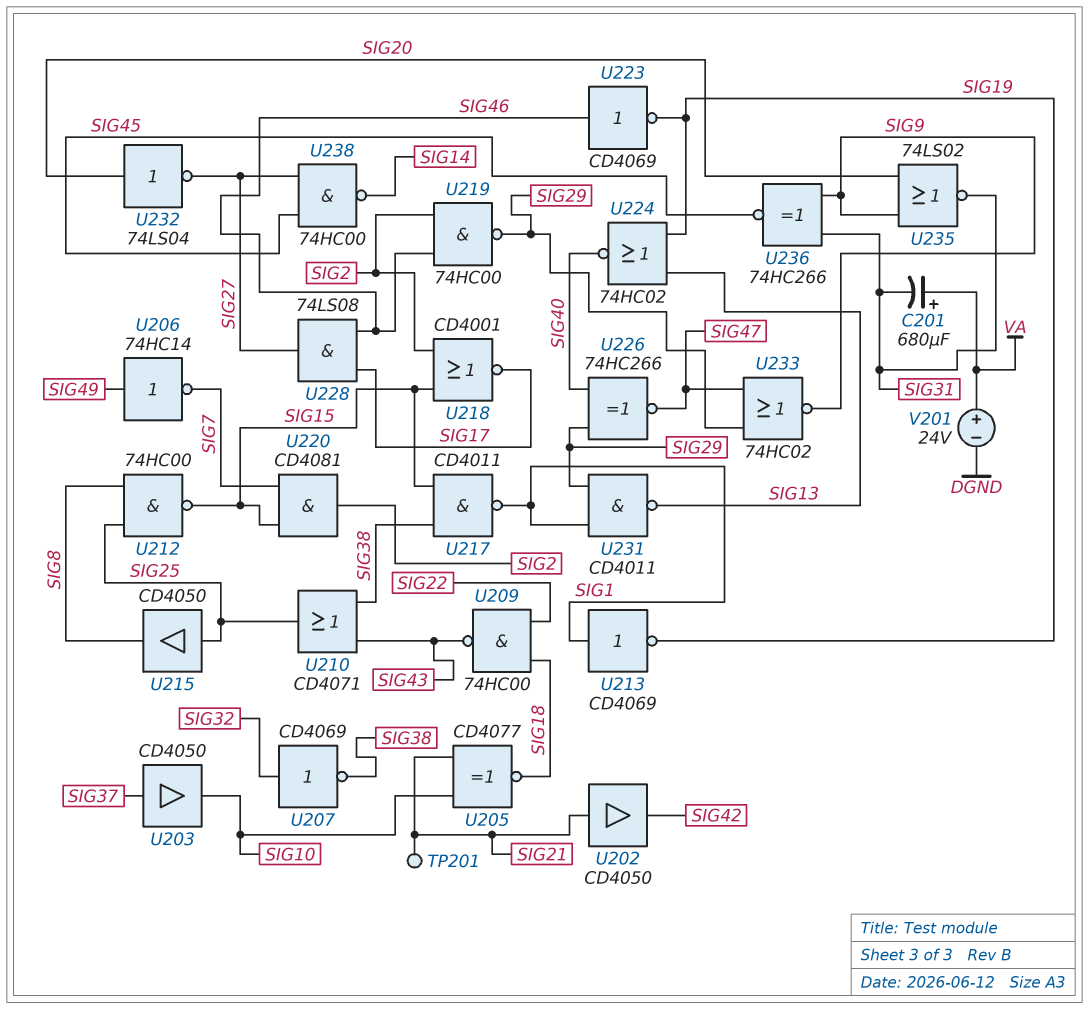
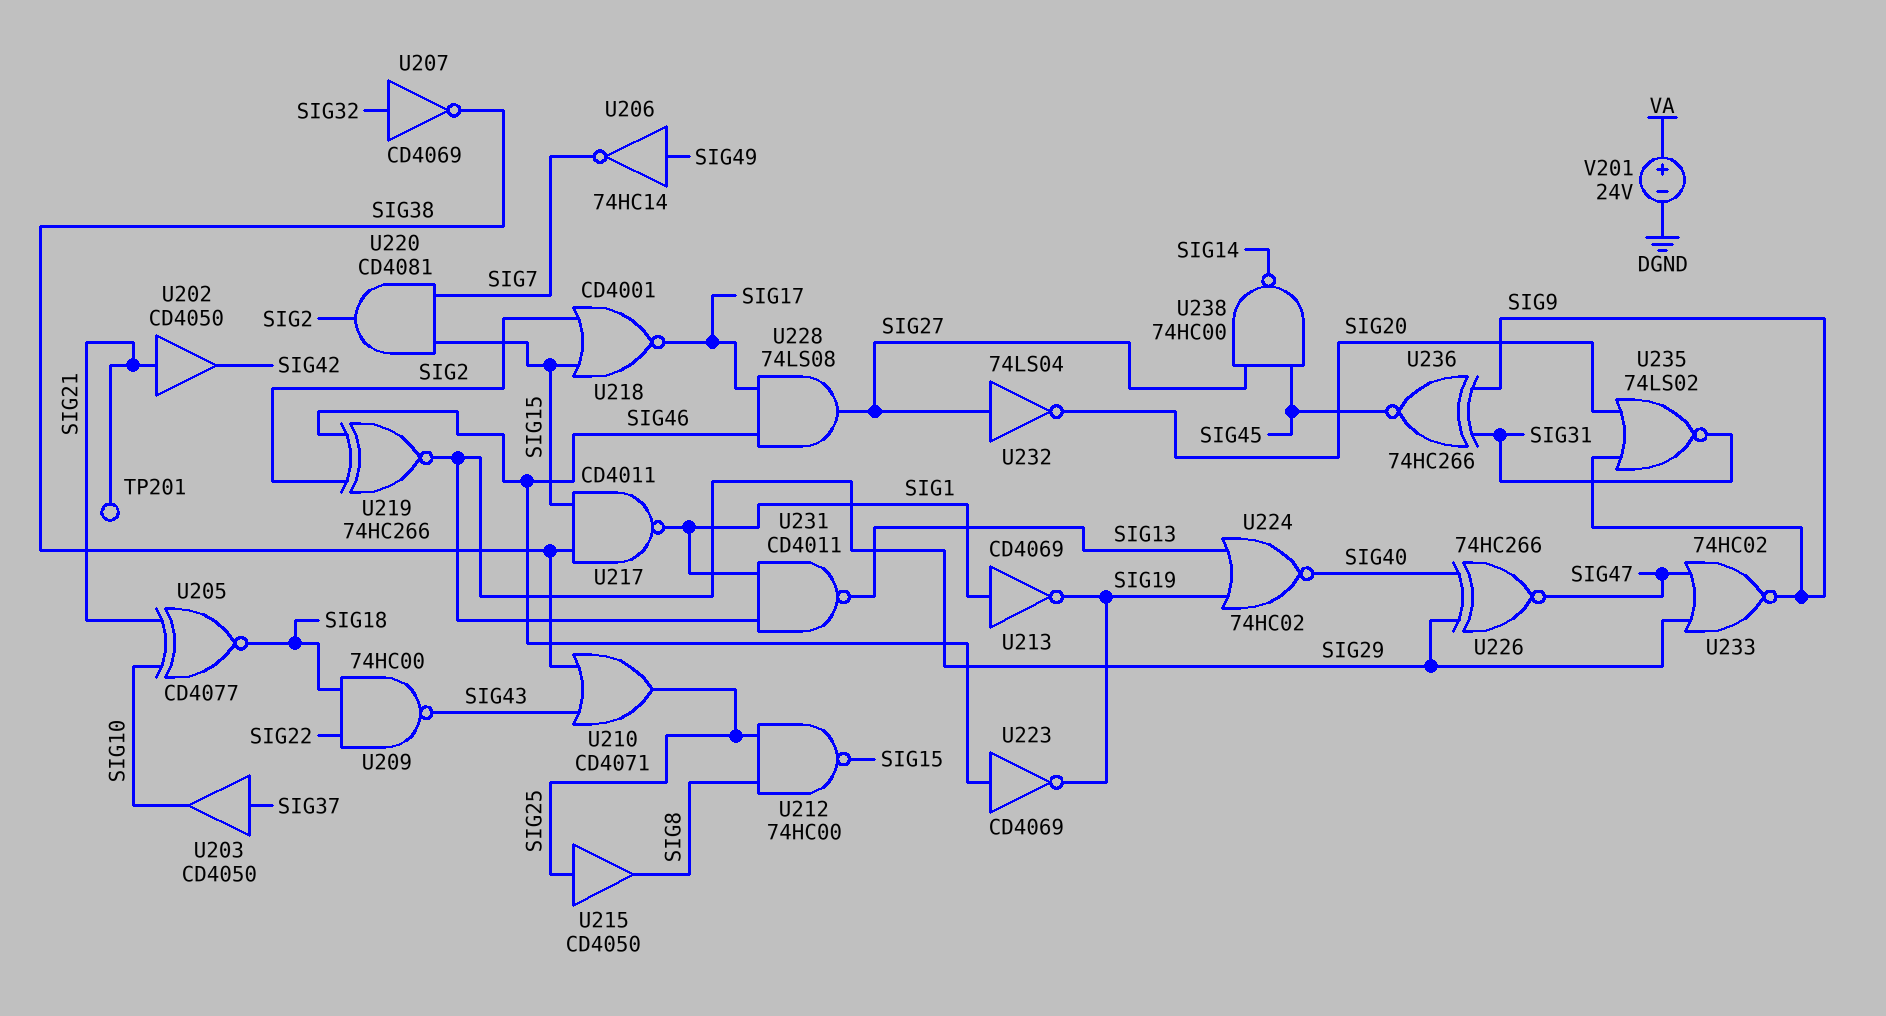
C201: 680uF (plus VA, minus SIG31) -> none
U219: NAND 74HC00 (in SIG2, in SIG46, out SIG29) -> XNOR 74HC266 (in SIG2, in SIG46, out SIG29)
U232: NOT 74LS04 (in SIG20, out SIG27) -> NOT 74LS04 (in SIG27, out SIG20)

